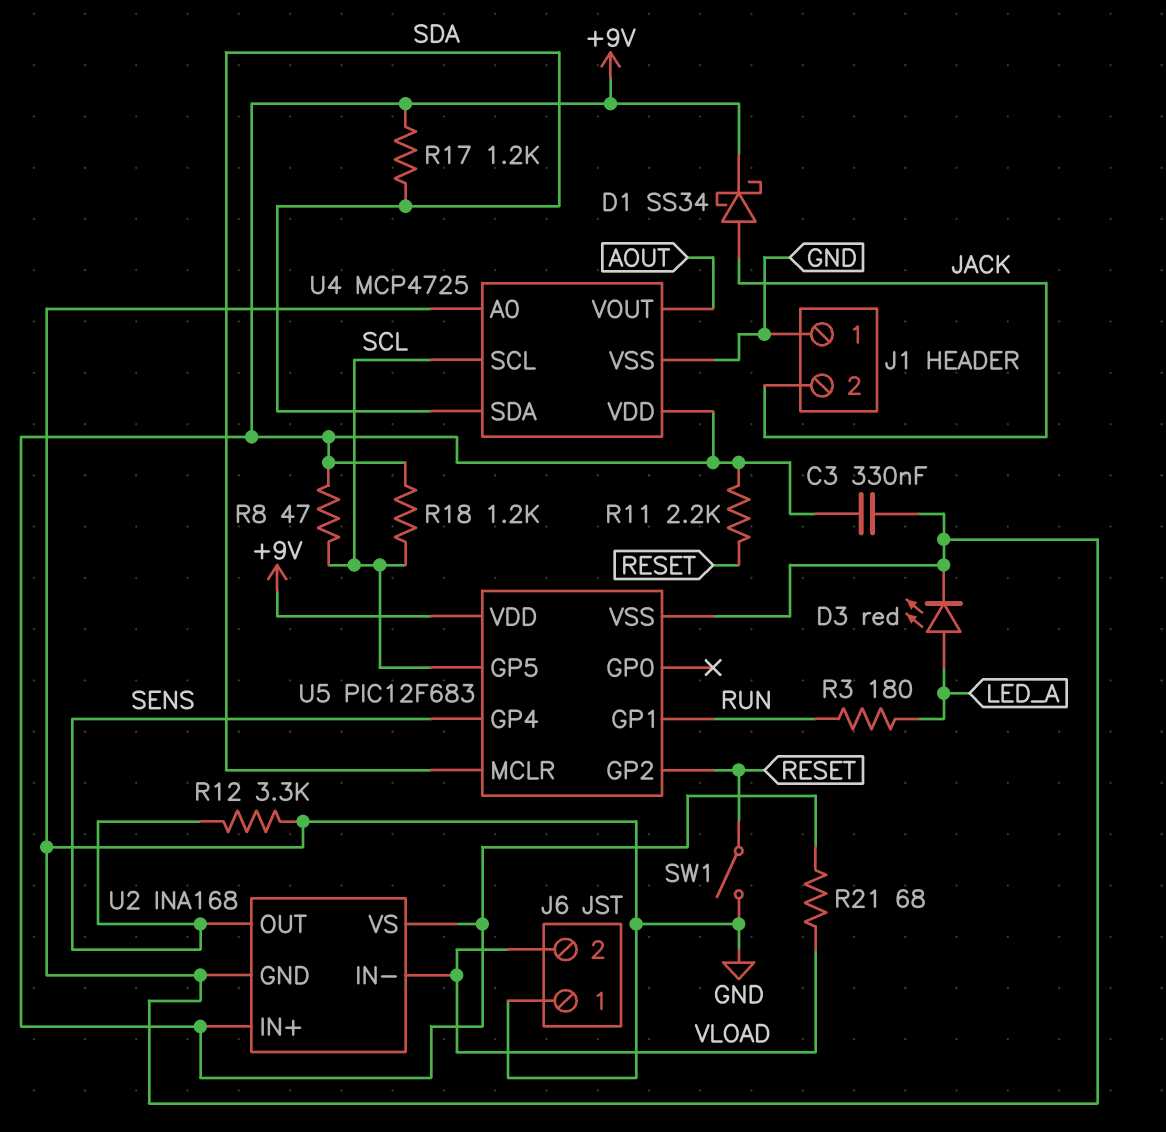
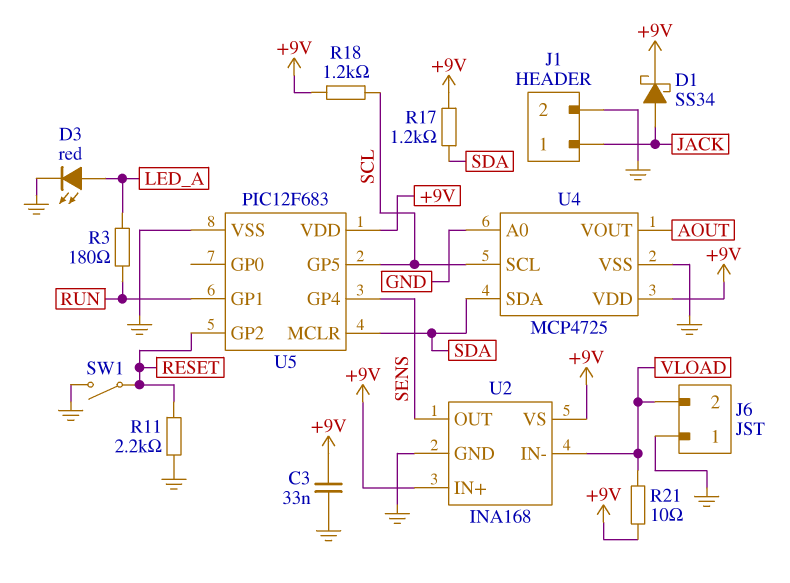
C3: 330nF (+9V, GND) -> 33nF (+9V, GND)
J1 pin 1: GND -> JACK
J1 pin 2: JACK -> GND
R8: 47 (+9V, SCL) -> none
R11: 2.2k (+9V, RESET) -> 2.2k (GND, RESET)
R12: 3.3k (GND, SENS) -> none
R21: 68 (+9V, VLOAD) -> 10 (+9V, VLOAD)

